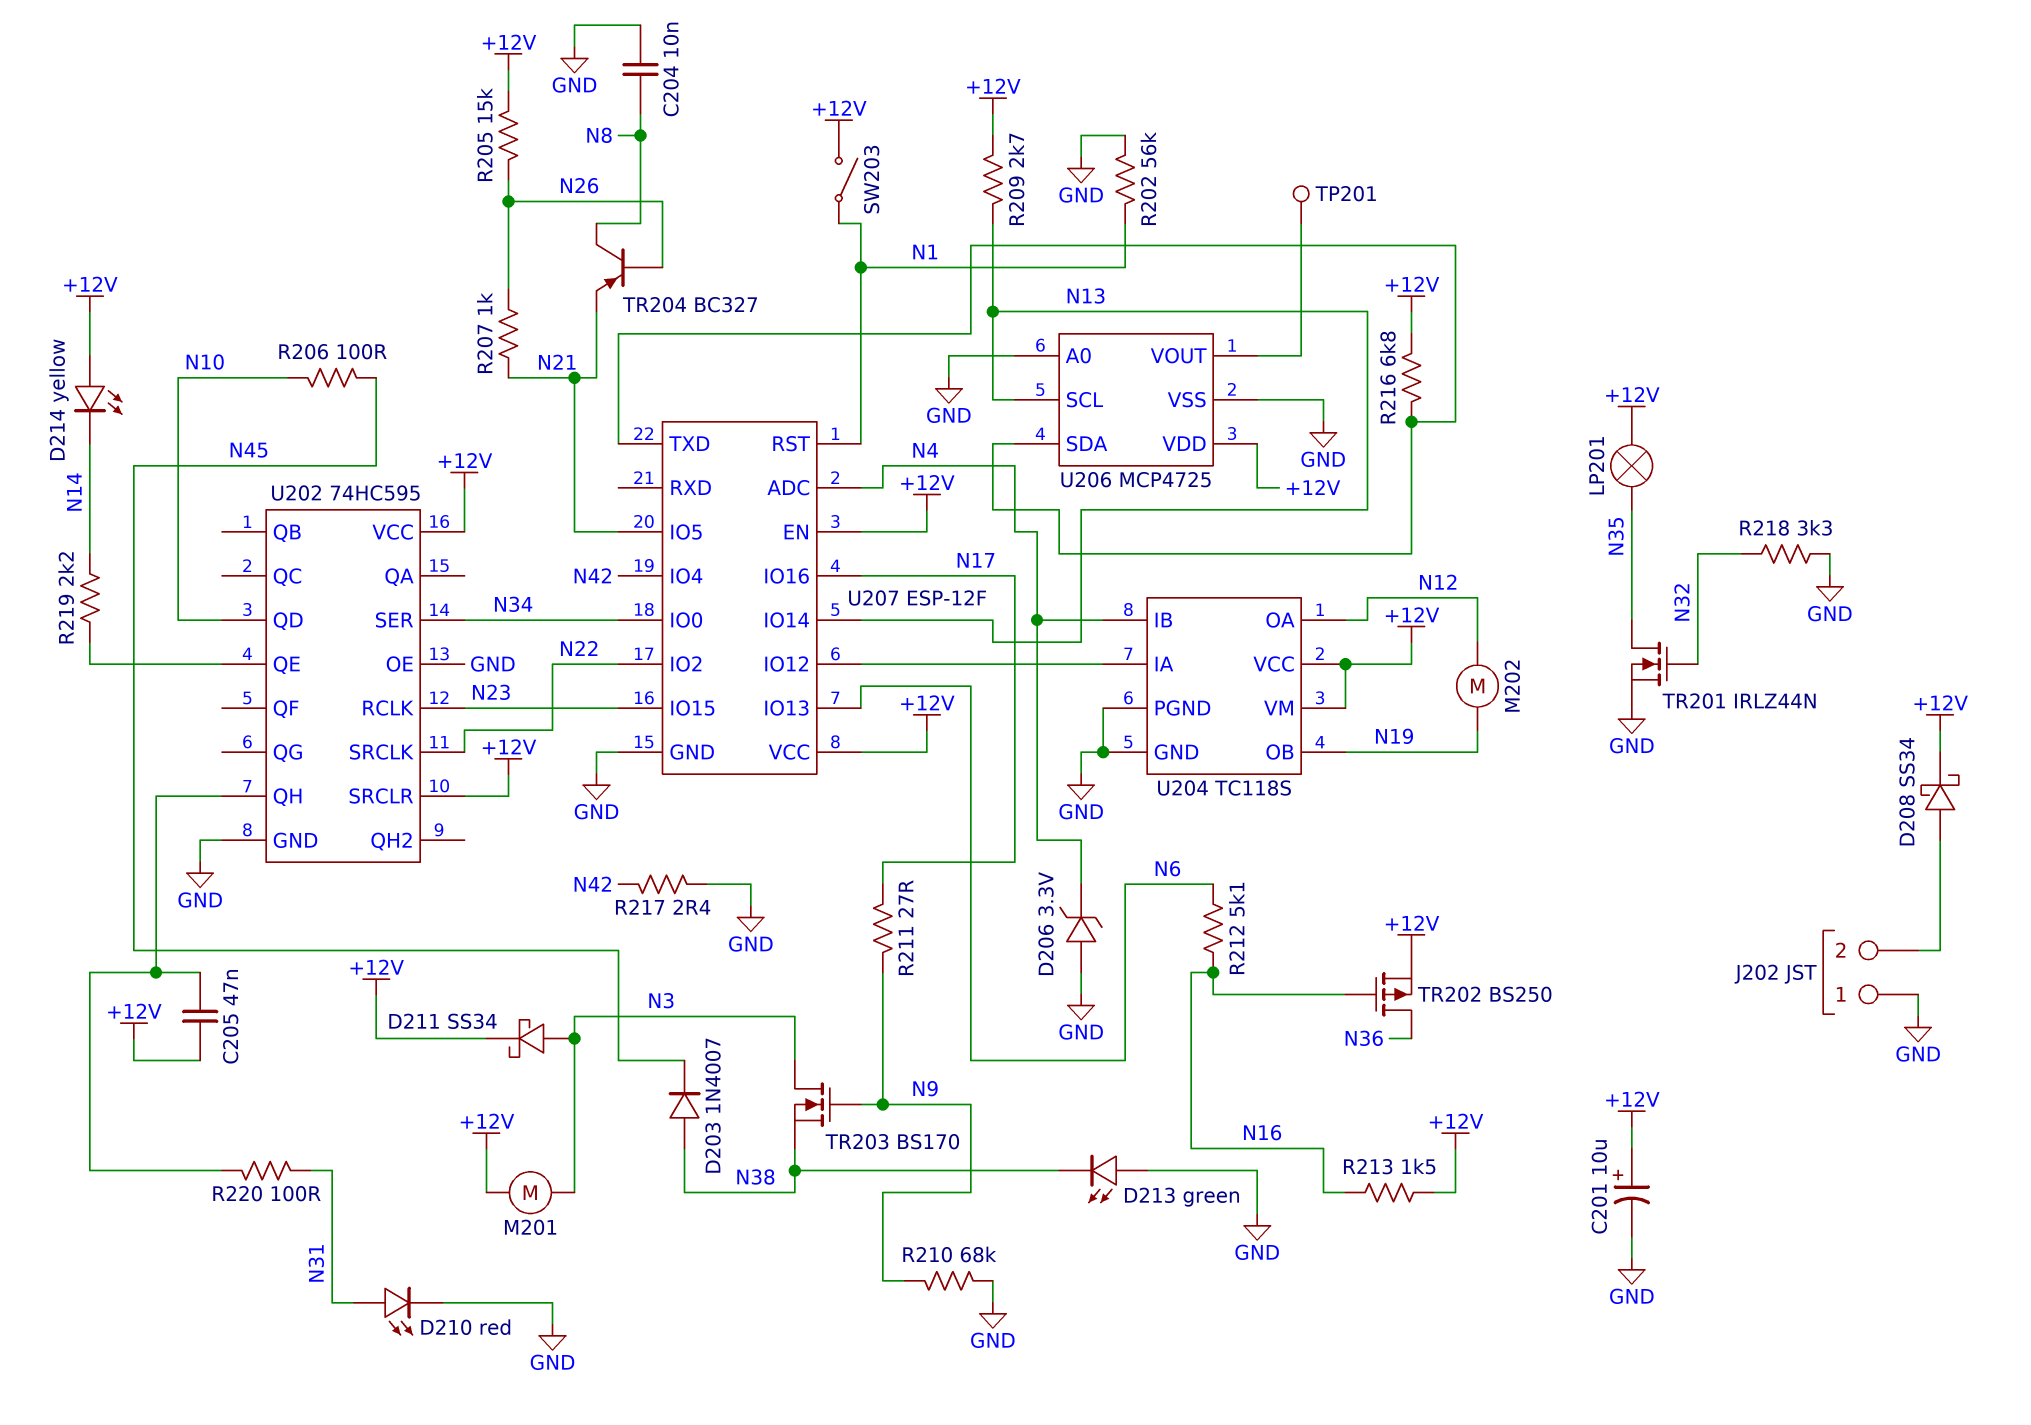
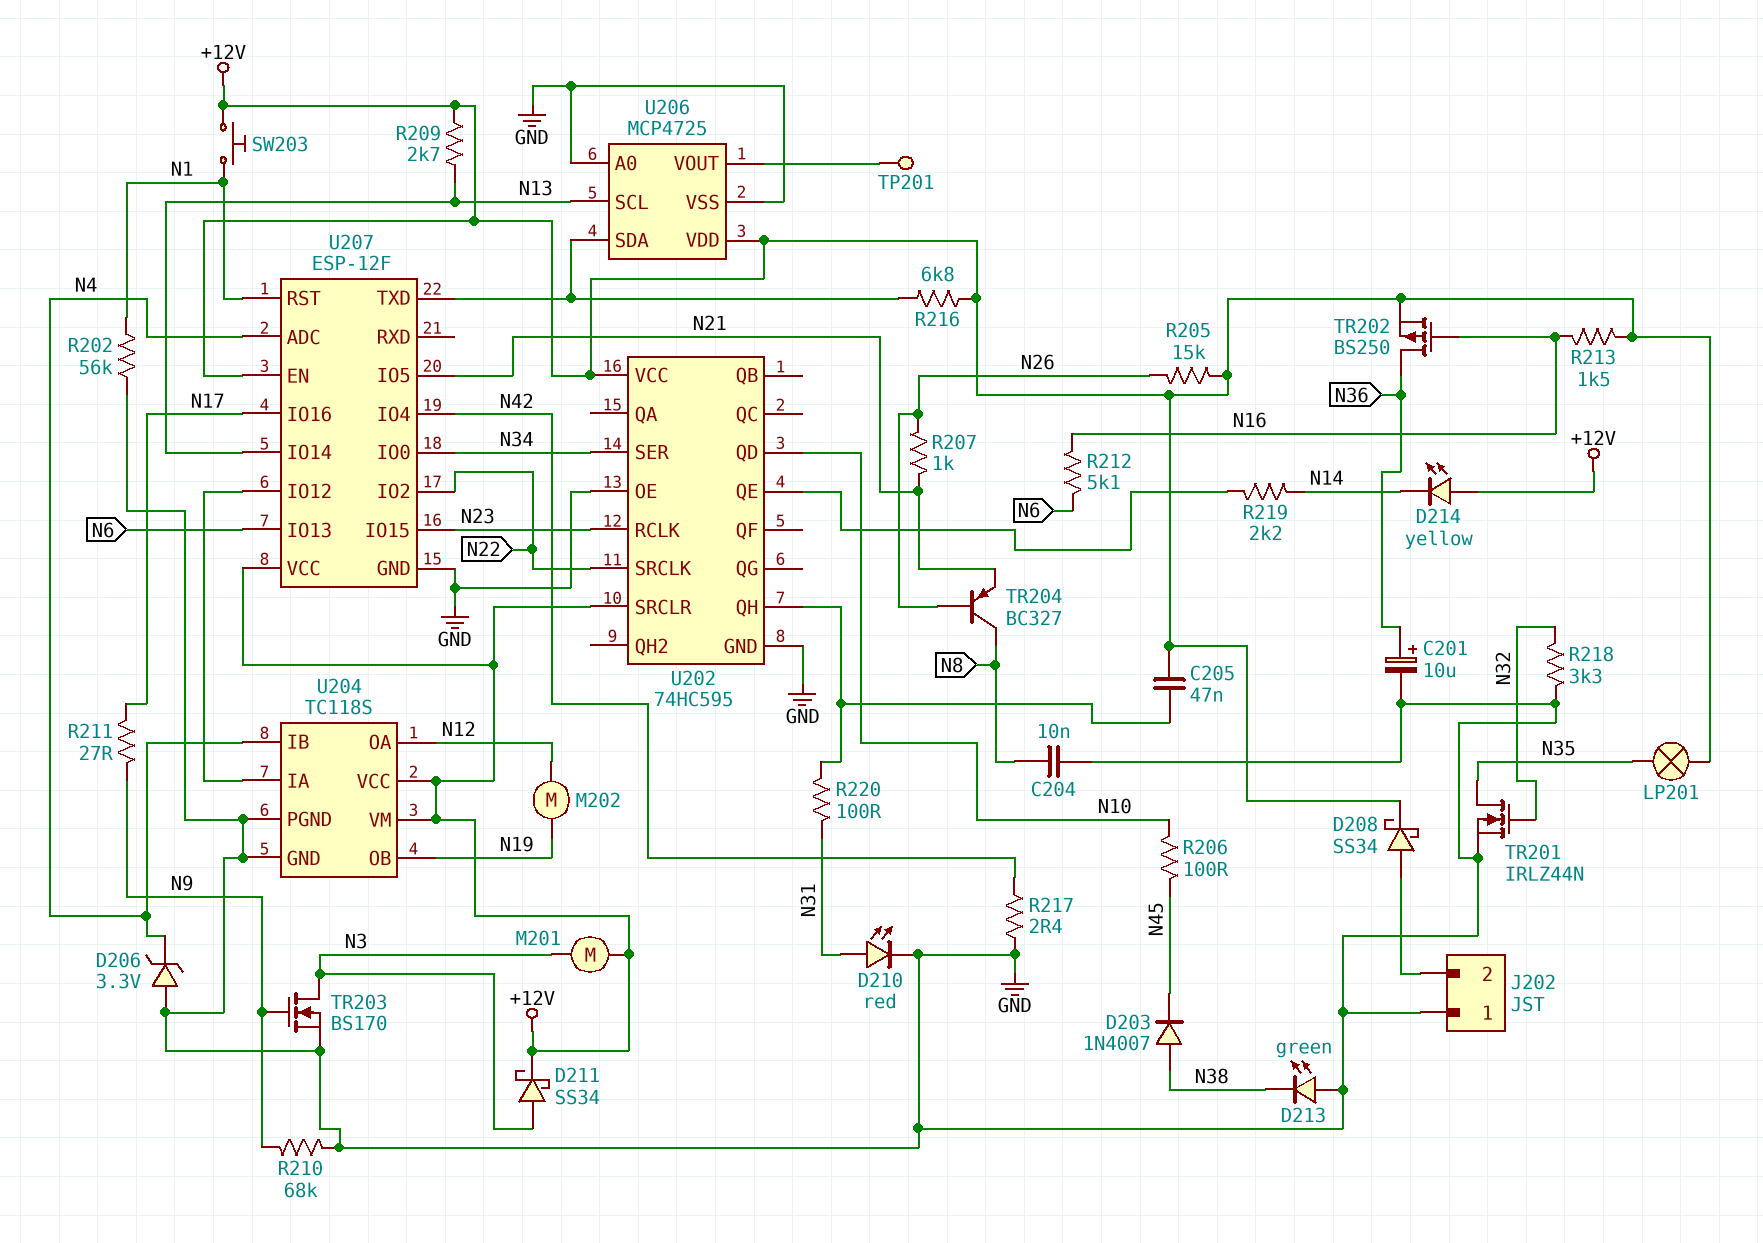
C201: 10uF (plus +12V, minus GND) -> 10uF (plus N36, minus GND)
SW203: switch (+12V, N1) -> button (+12V, N1)
TR203: NMOS BS170 (G N9, D N3, S N38) -> NMOS BS170 (G N9, D N3, S GND)

